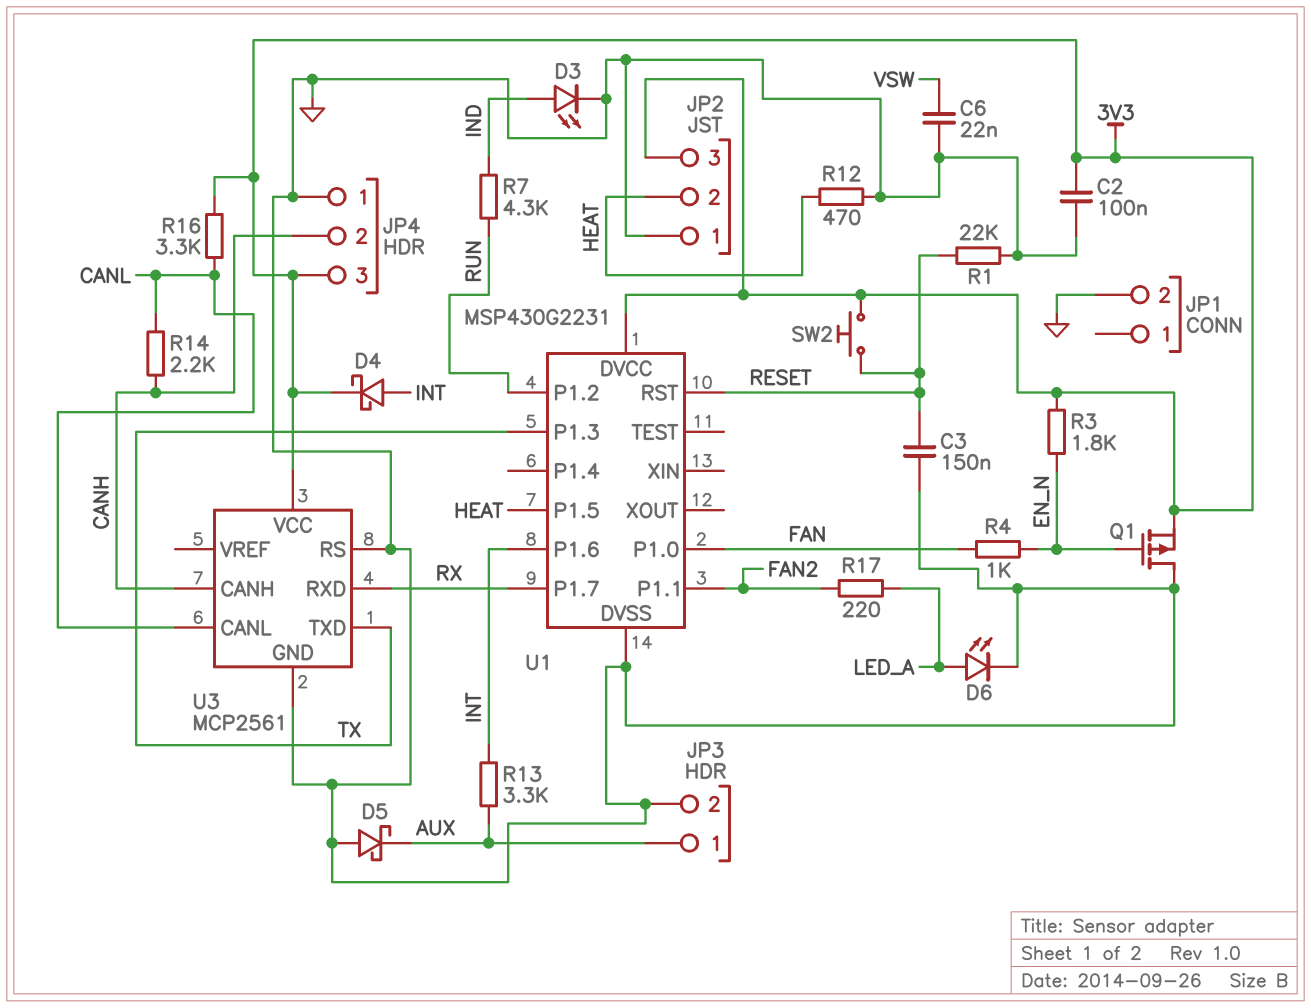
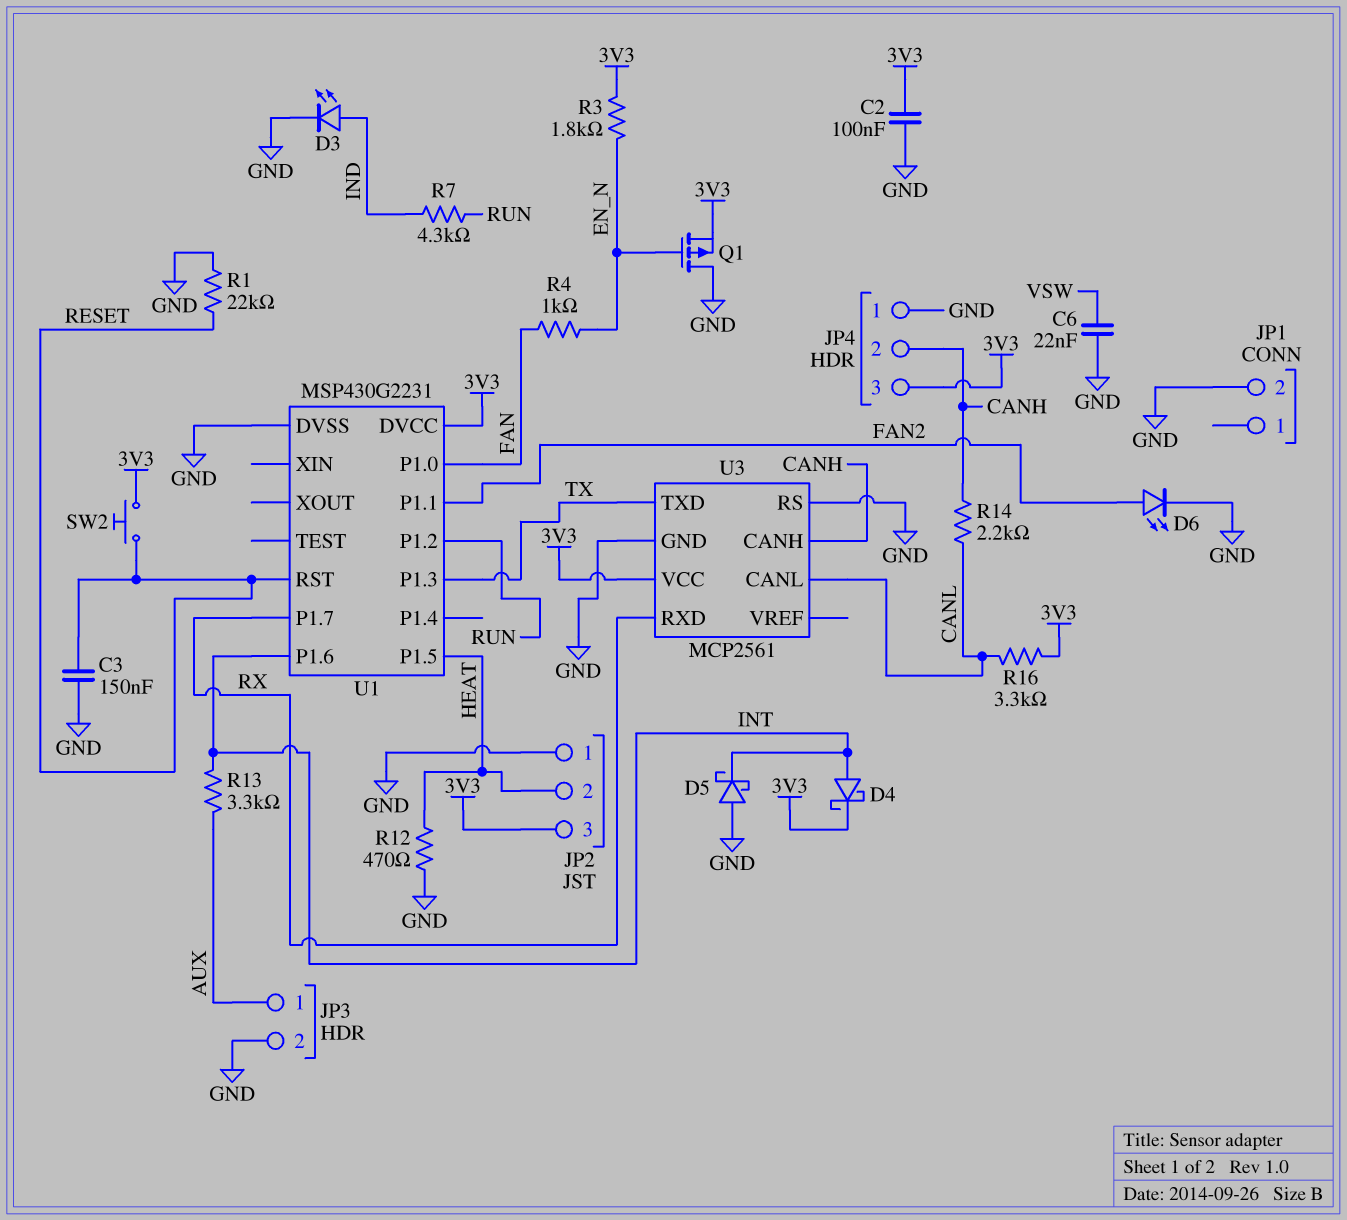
D5: schottky (A GND, K AUX) -> schottky (A GND, K INT)
D6: LED (A LED_A, K GND) -> LED (A FAN2, K GND)
R17: 220 (FAN2, LED_A) -> none

